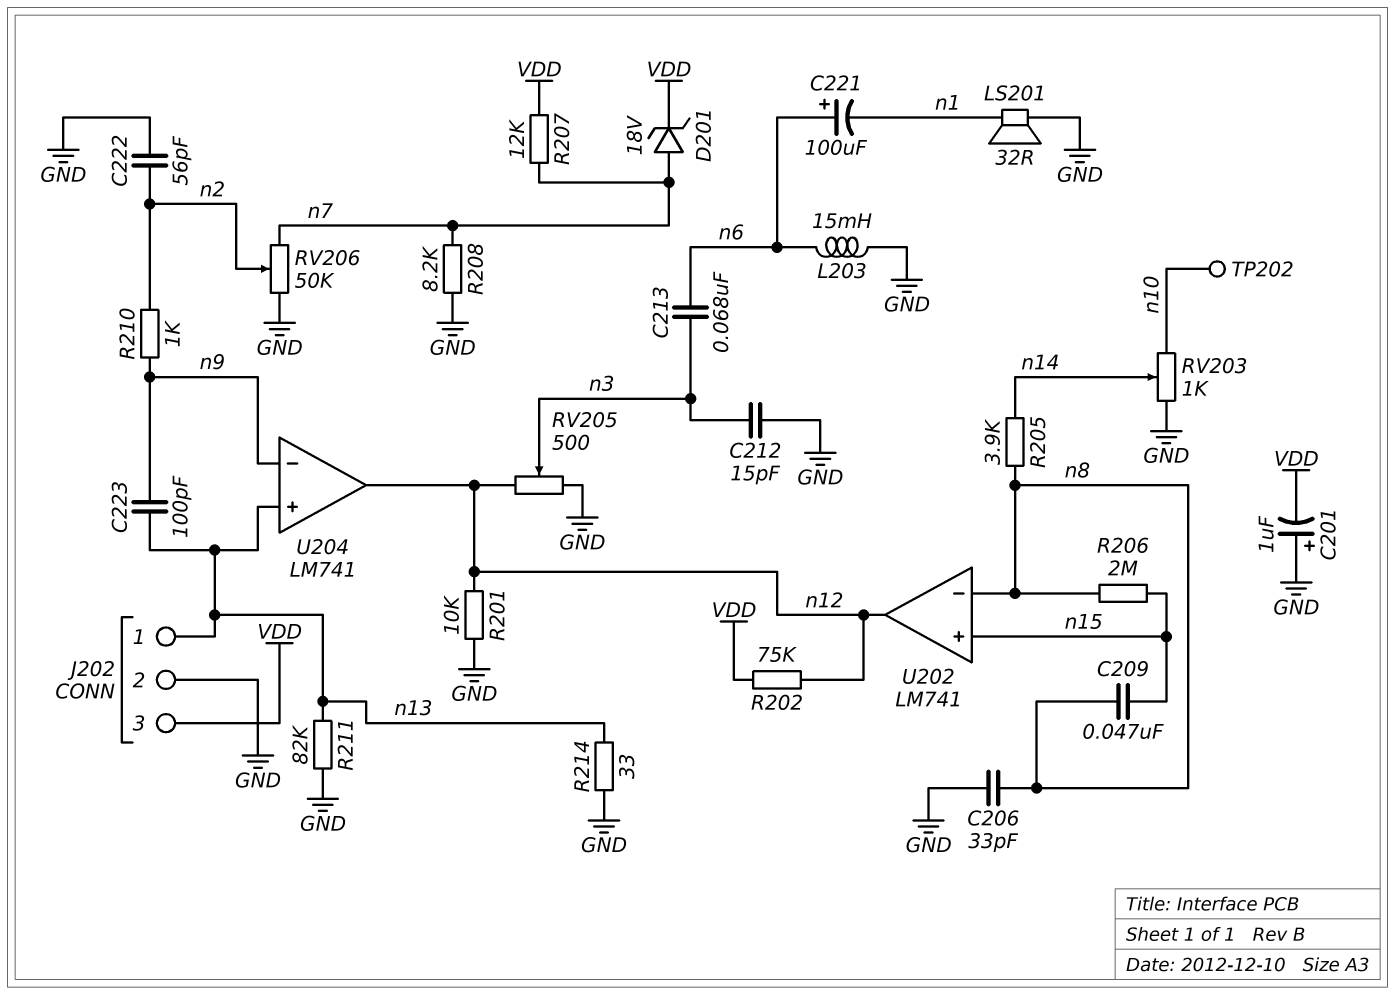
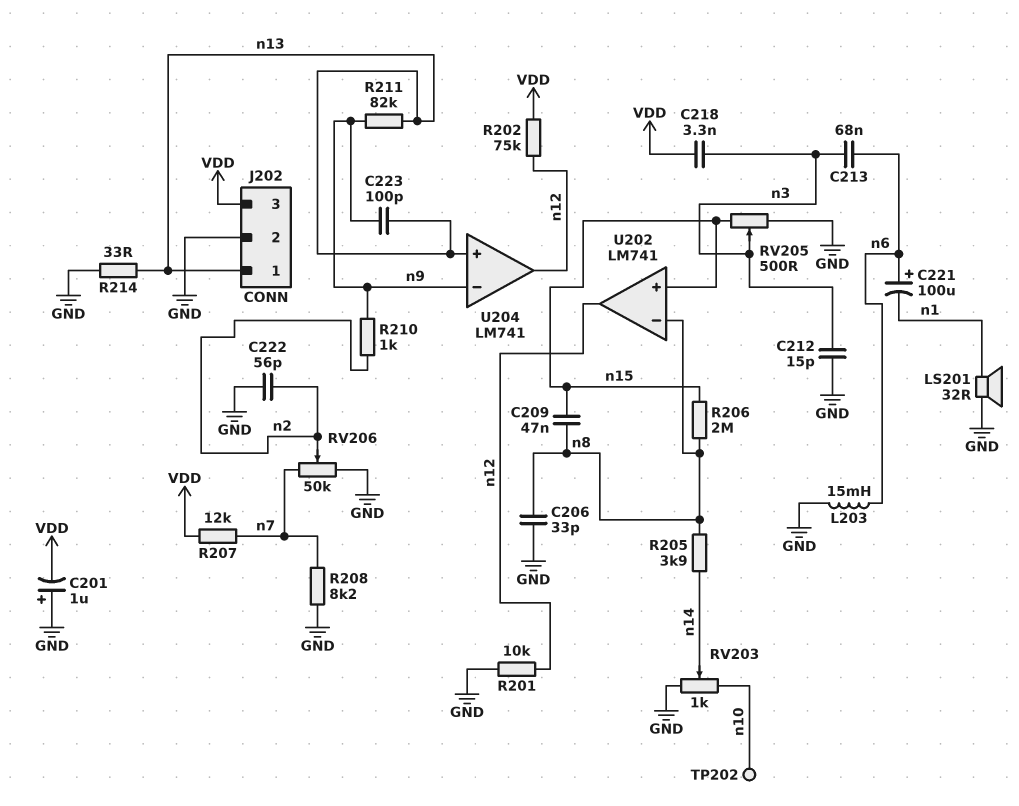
C218: none -> 3.3nF (VDD, n3)
D201: zener 18V (A n7, K VDD) -> none
R211: 82k (GND, n13) -> 82k (n9, n13)
RV205: 500 (GND, n12, wiper n3) -> 500 (GND, n15, wiper n3)

